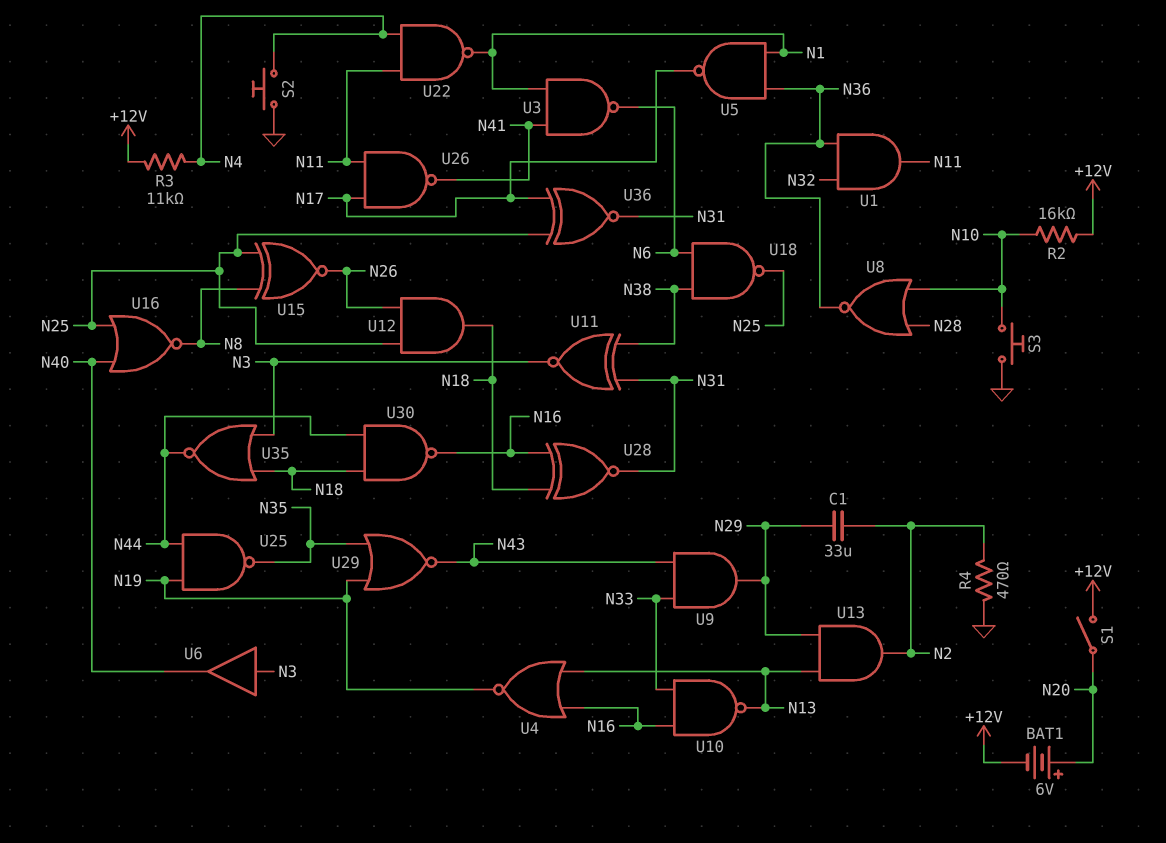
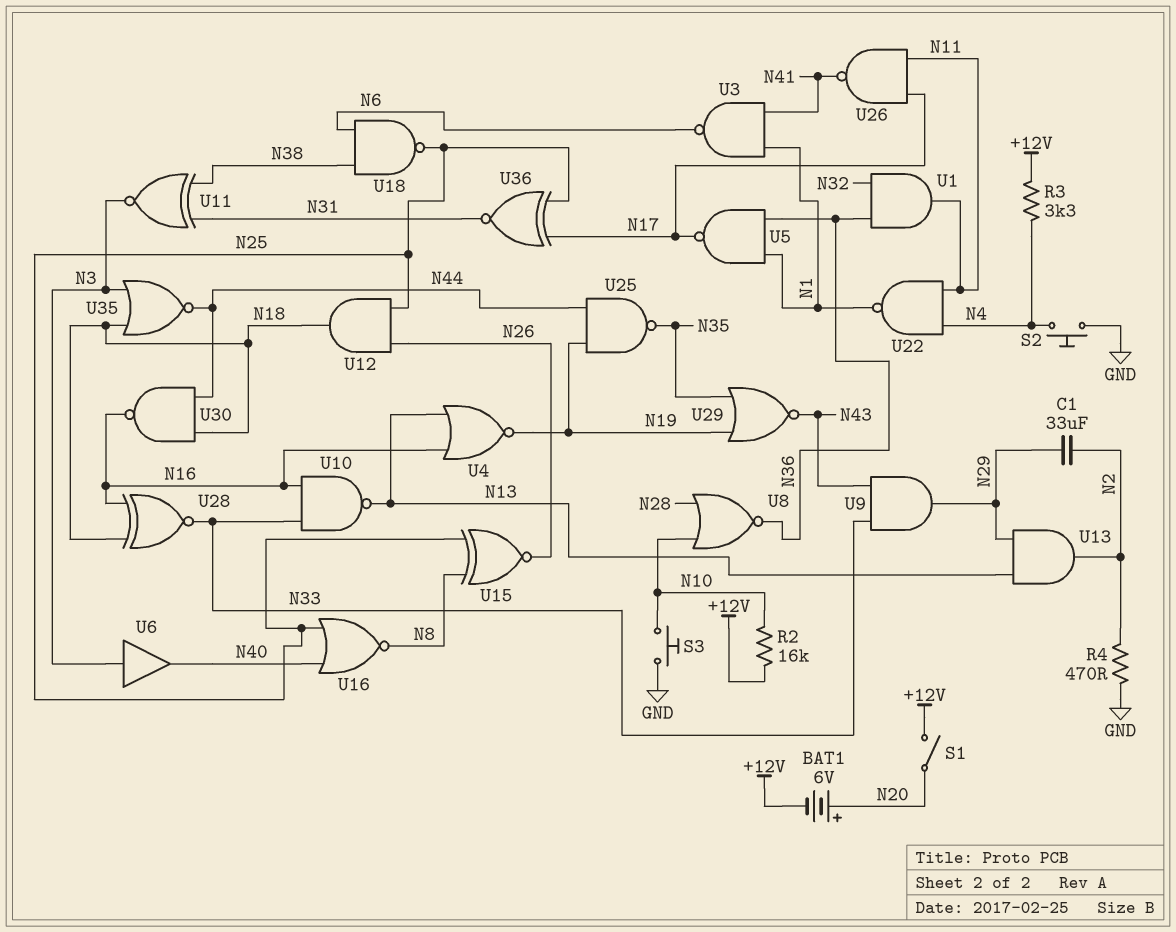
R3: 11k (+12V, N4) -> 3.3k (+12V, N4)
U28: XNOR (in N16, in N18, out N31) -> XNOR (in N16, in N18, out N33)

